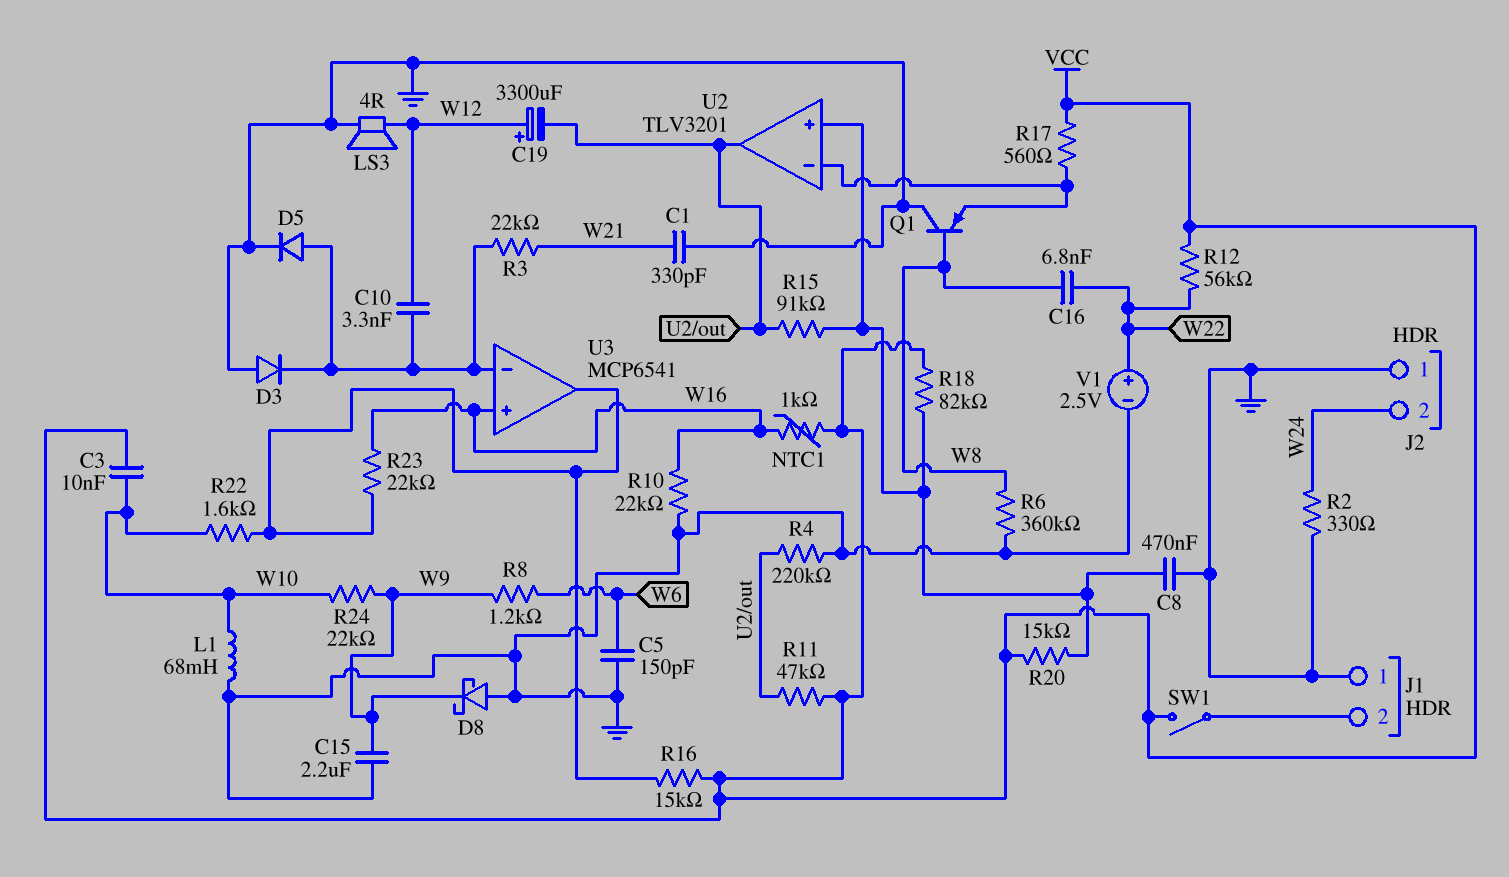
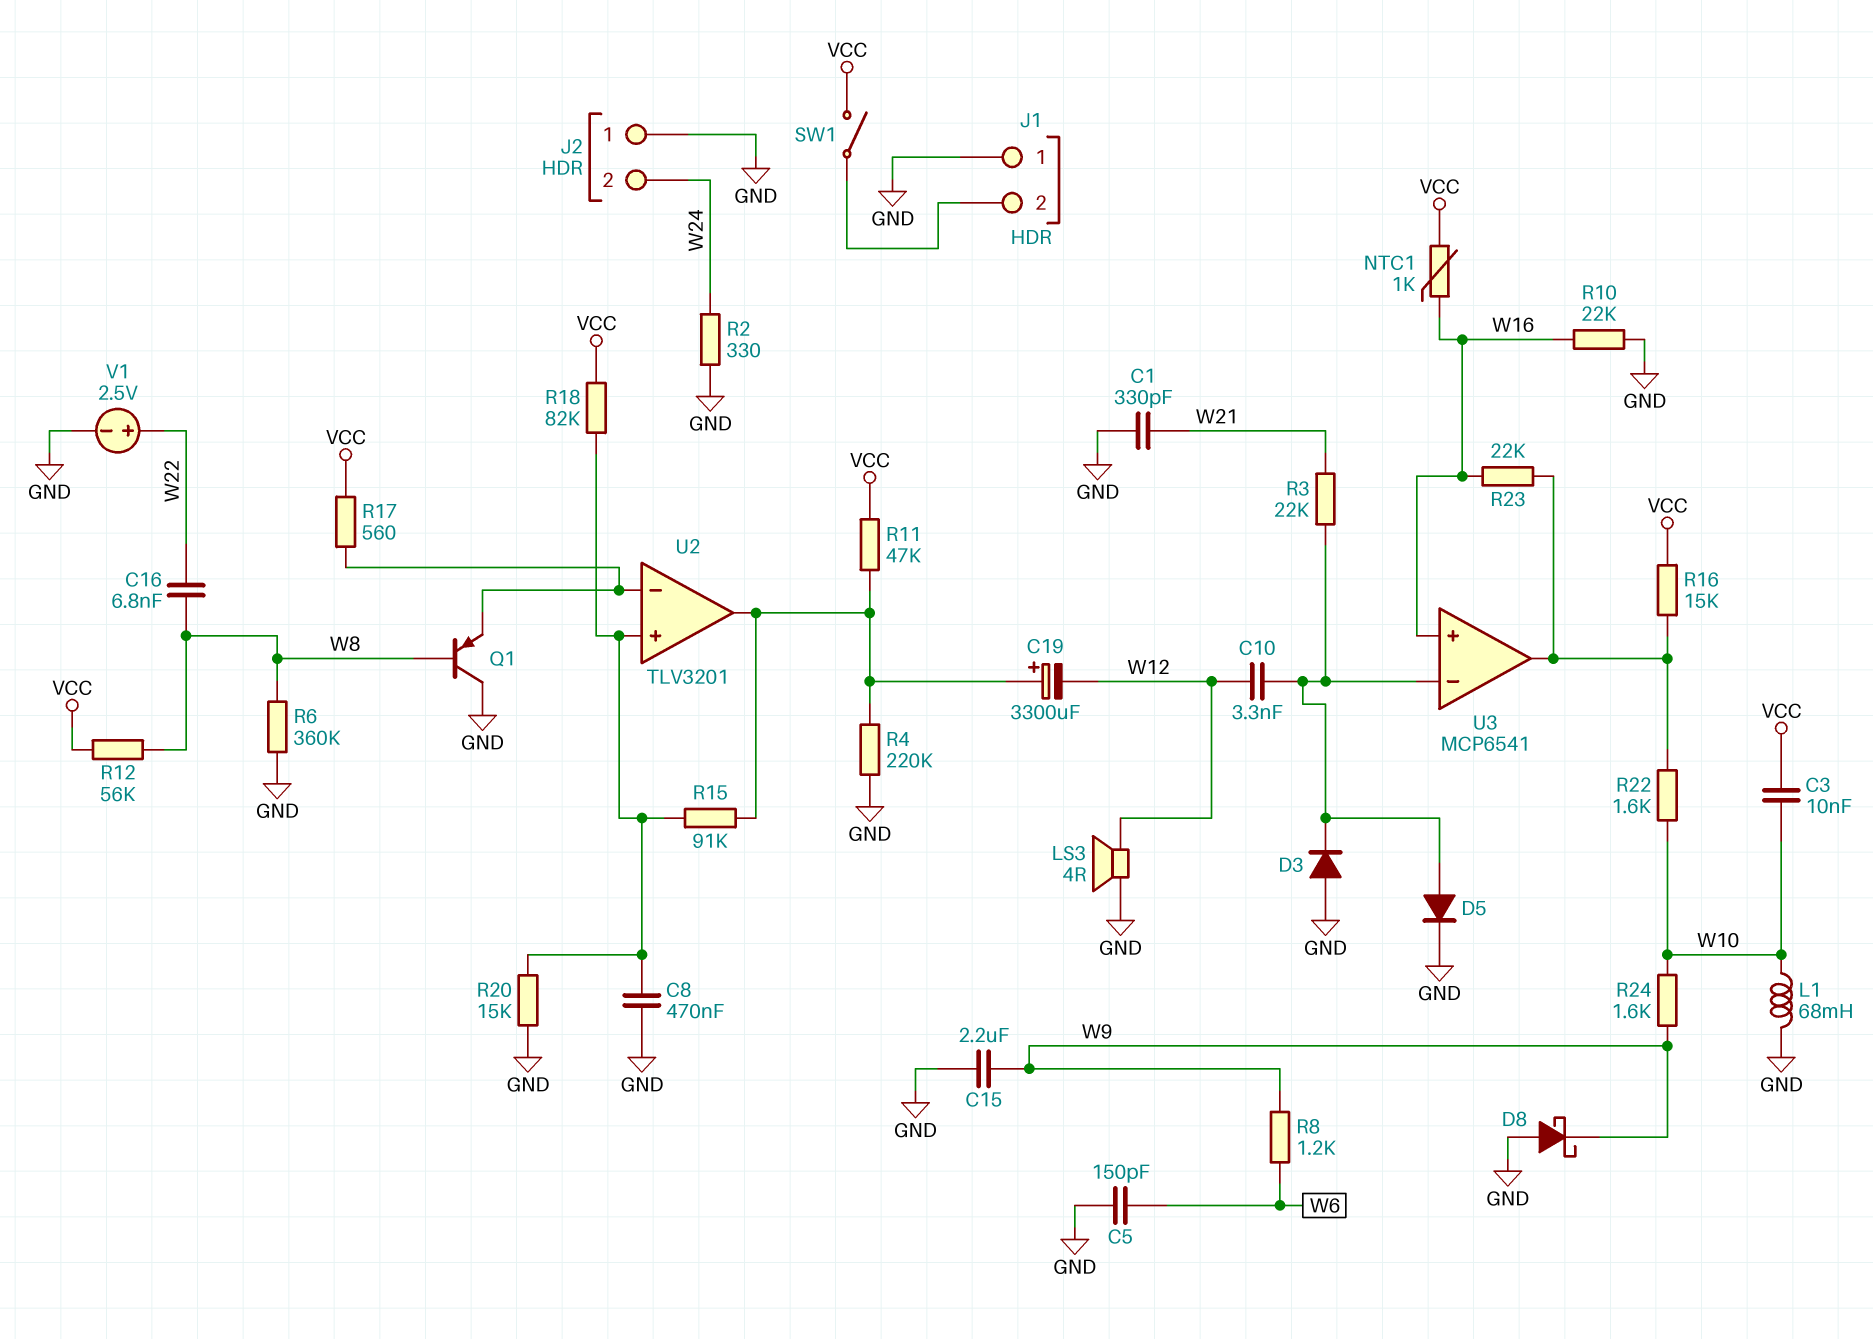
C19: 3300uF (plus W12, minus U2/out) -> 3300uF (plus U2/out, minus W12)
R12: 56k (VCC, W22) -> 56k (VCC, W8)
R20: 15k (U2/in+, VCC) -> 15k (GND, U2/in+)
R24: 22k (W9, W10) -> 1.6k (W9, W10)

